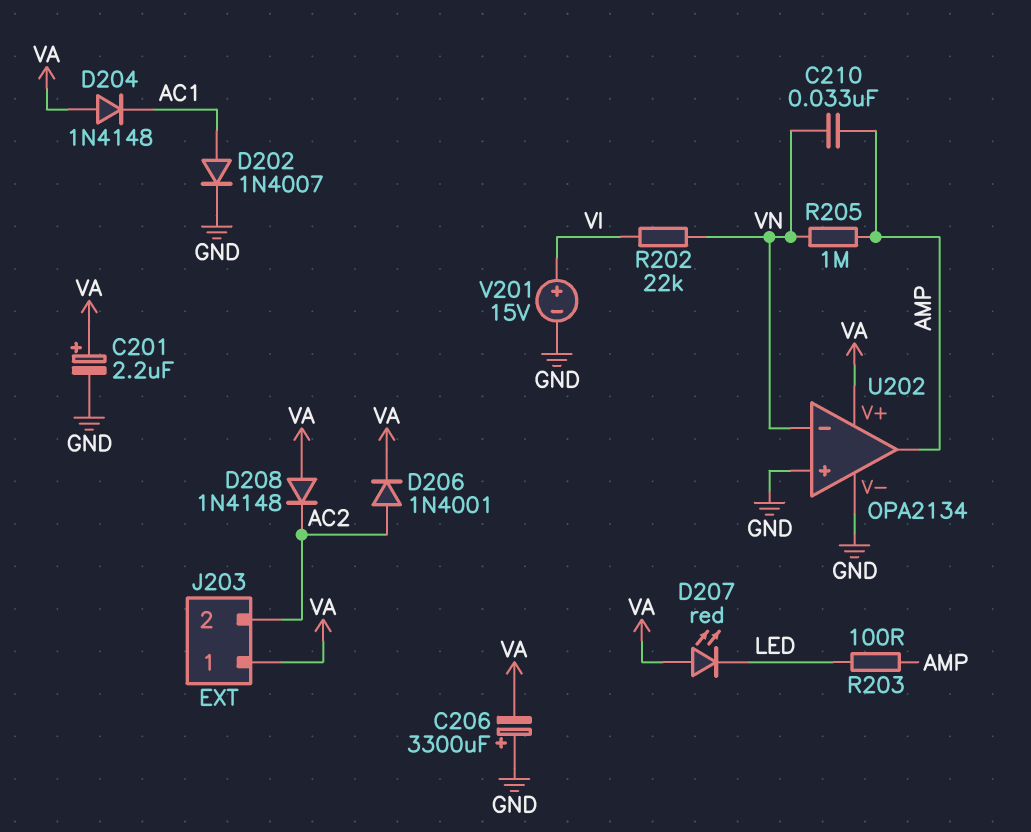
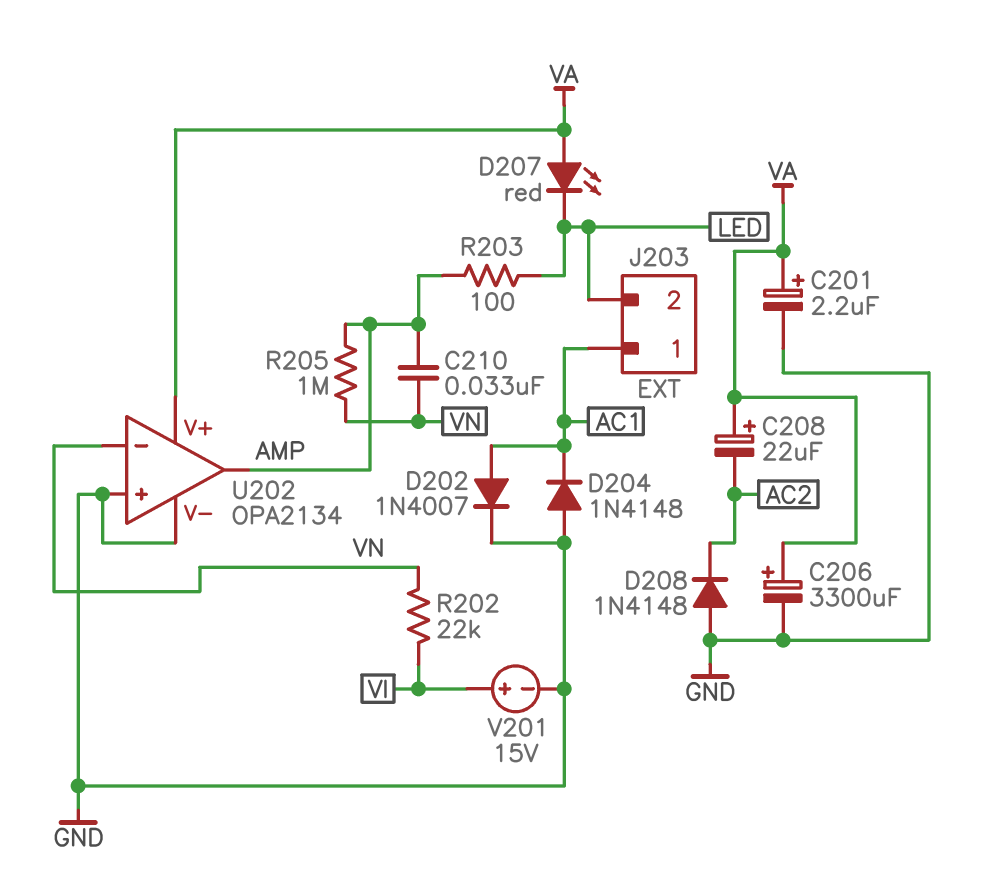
C206: 3300uF (plus GND, minus VA) -> 3300uF (plus VA, minus GND)
C208: none -> 22uF (plus VA, minus AC2)
D204: diode 1N4148 (A VA, K AC1) -> diode 1N4148 (A GND, K AC1)
D206: diode 1N4001 (A AC2, K VA) -> none
D208: diode 1N4148 (A VA, K AC2) -> diode 1N4148 (A GND, K AC2)
J203 pin 1: VA -> AC1
J203 pin 2: AC2 -> LED

